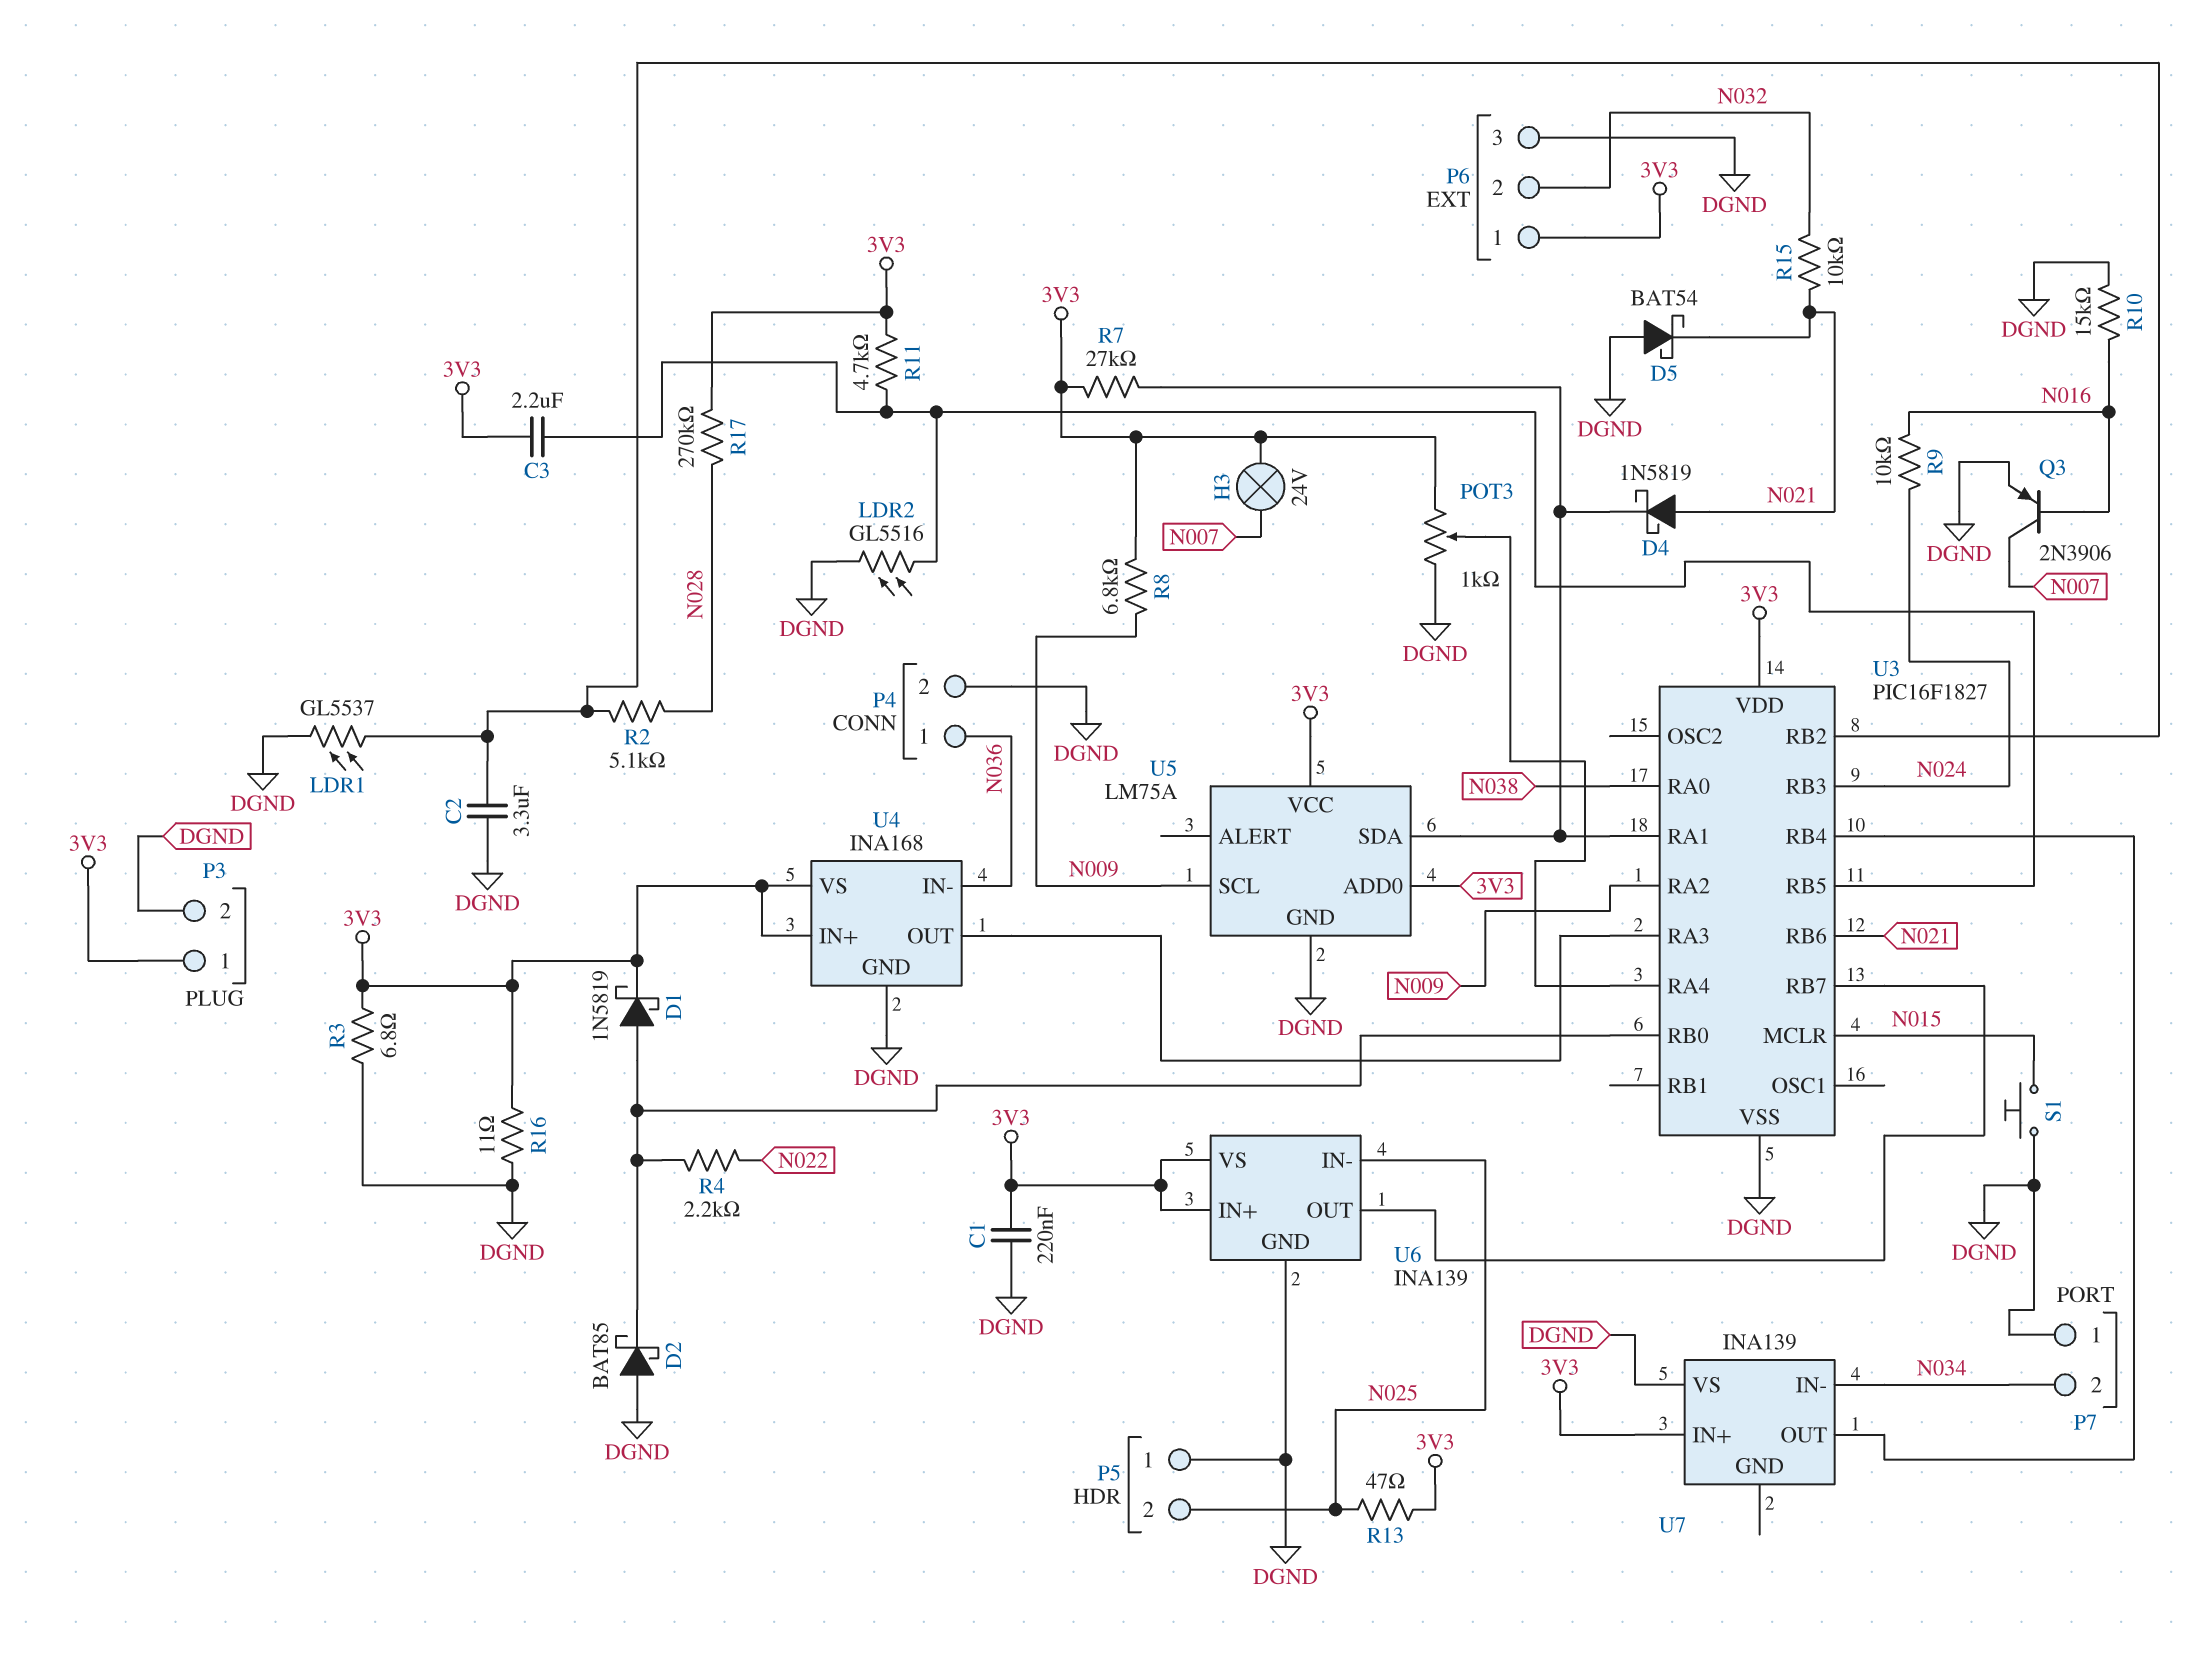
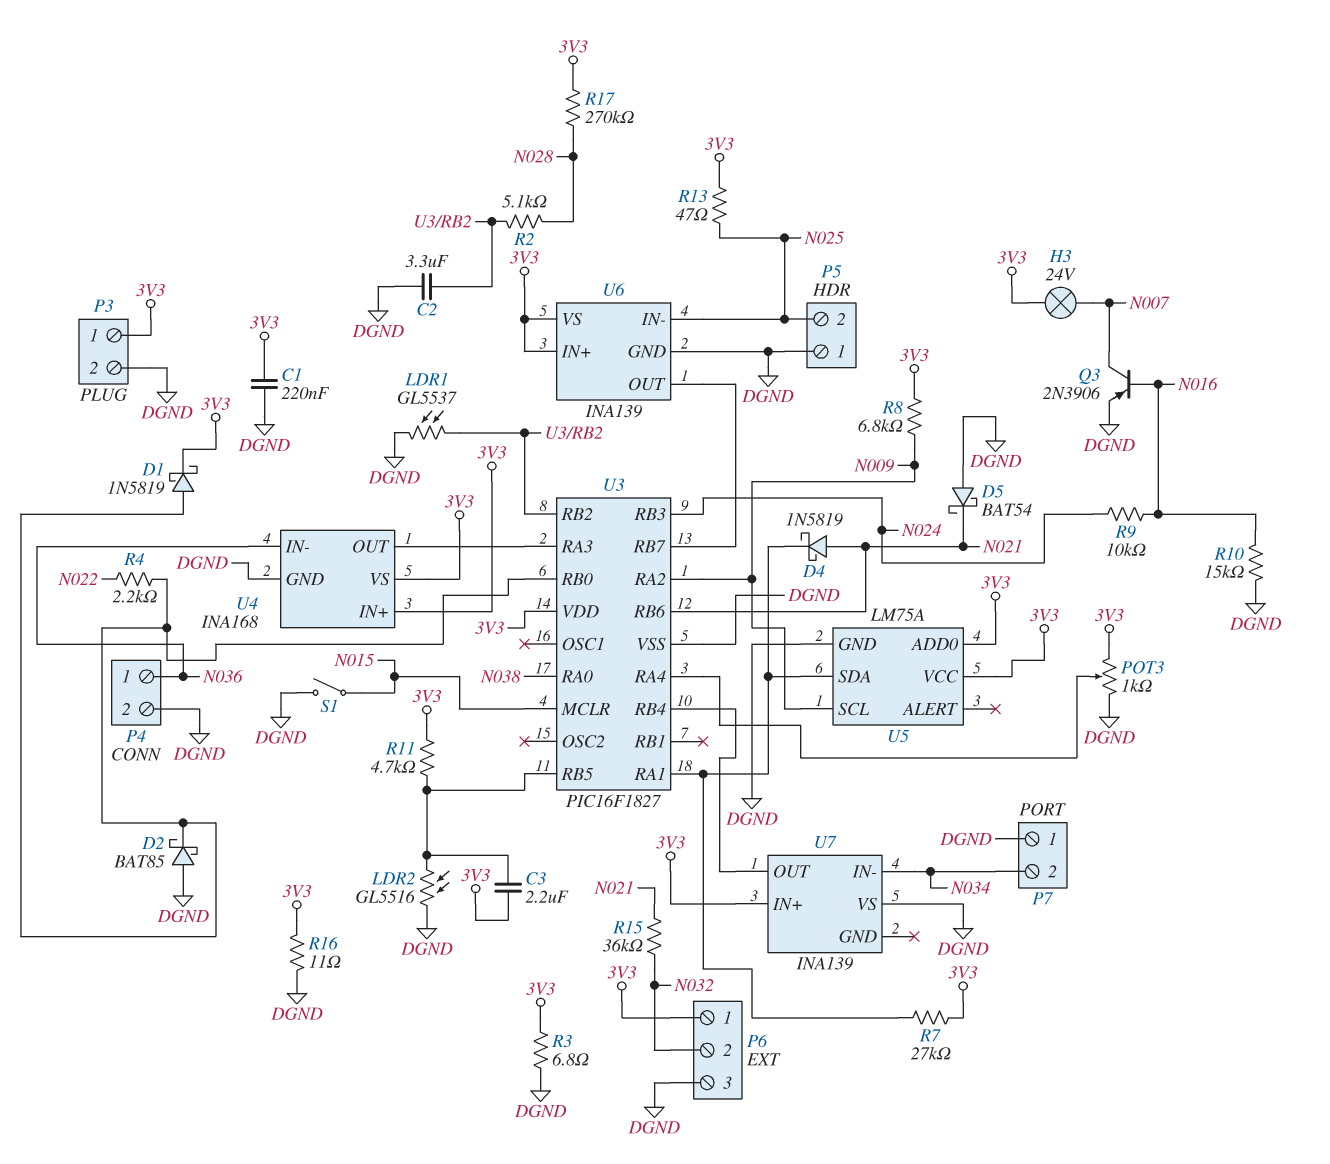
R15: 10k (N021, N032) -> 36k (N021, N032)
S1: button (DGND, N015) -> switch (DGND, N015)

